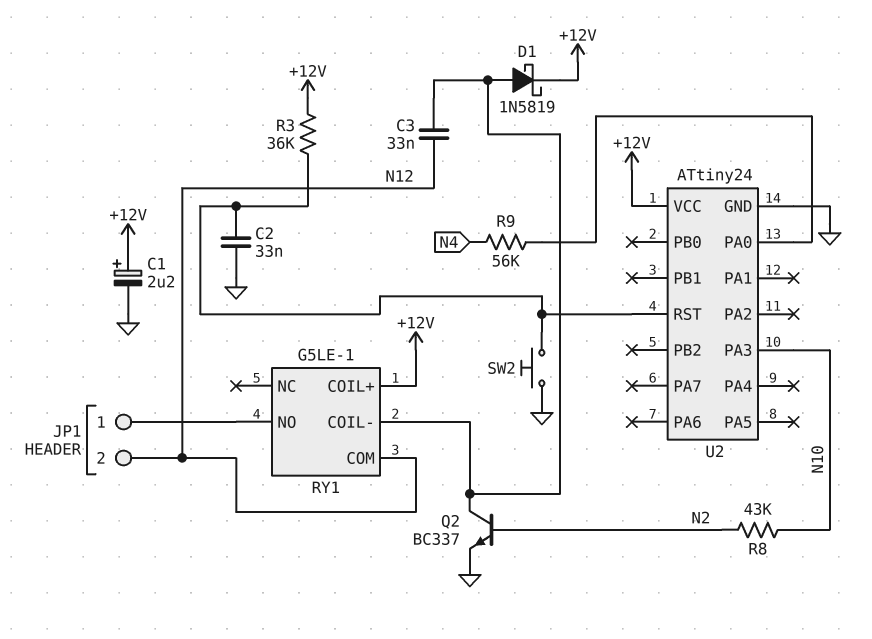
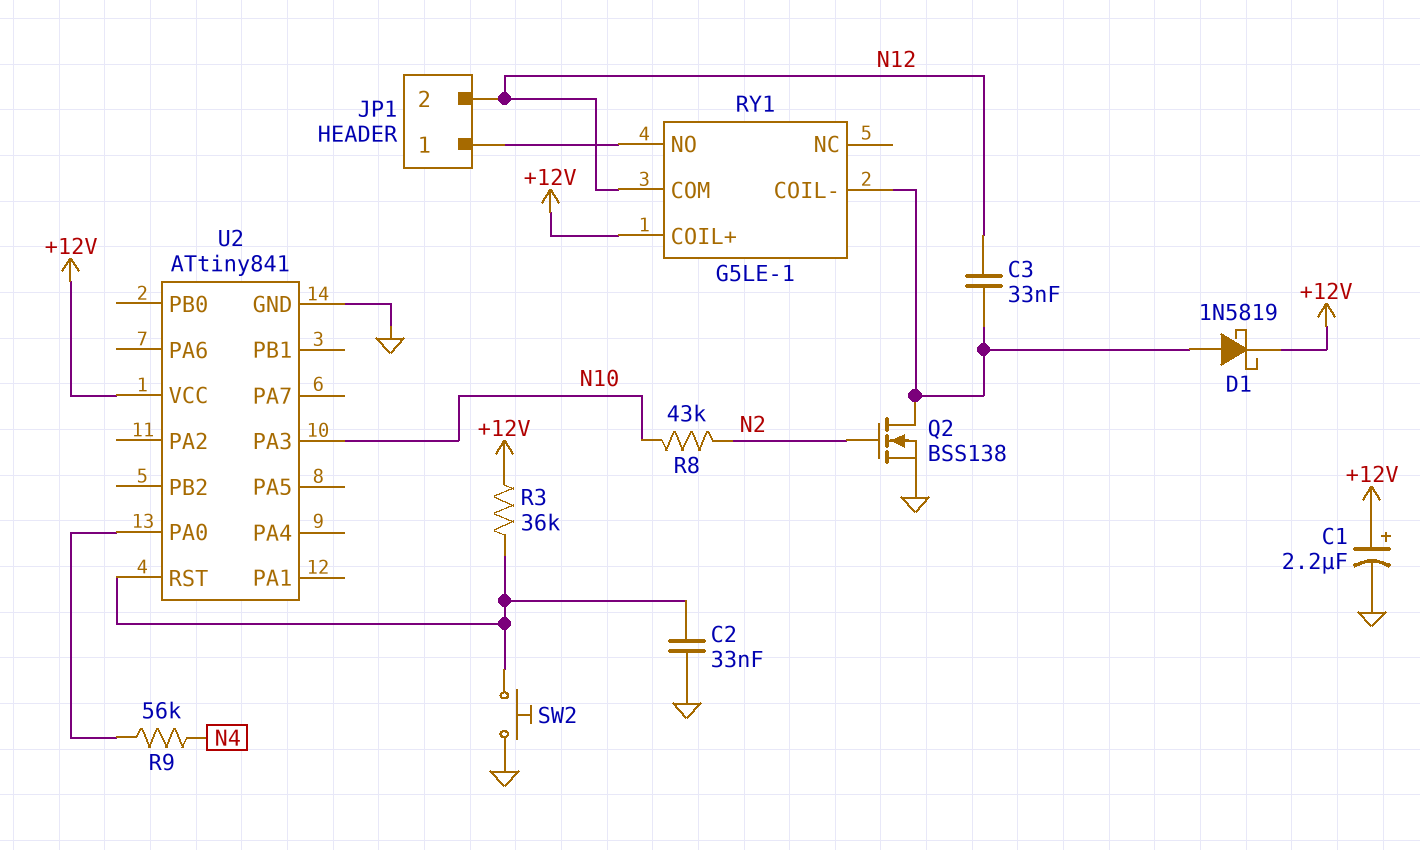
Q2: NPN BC337 (B N2, C RY1/COIL-, E GND) -> NMOS BSS138 (G N2, D RY1/COIL-, S GND)
U2: ATtiny24 -> ATtiny841

